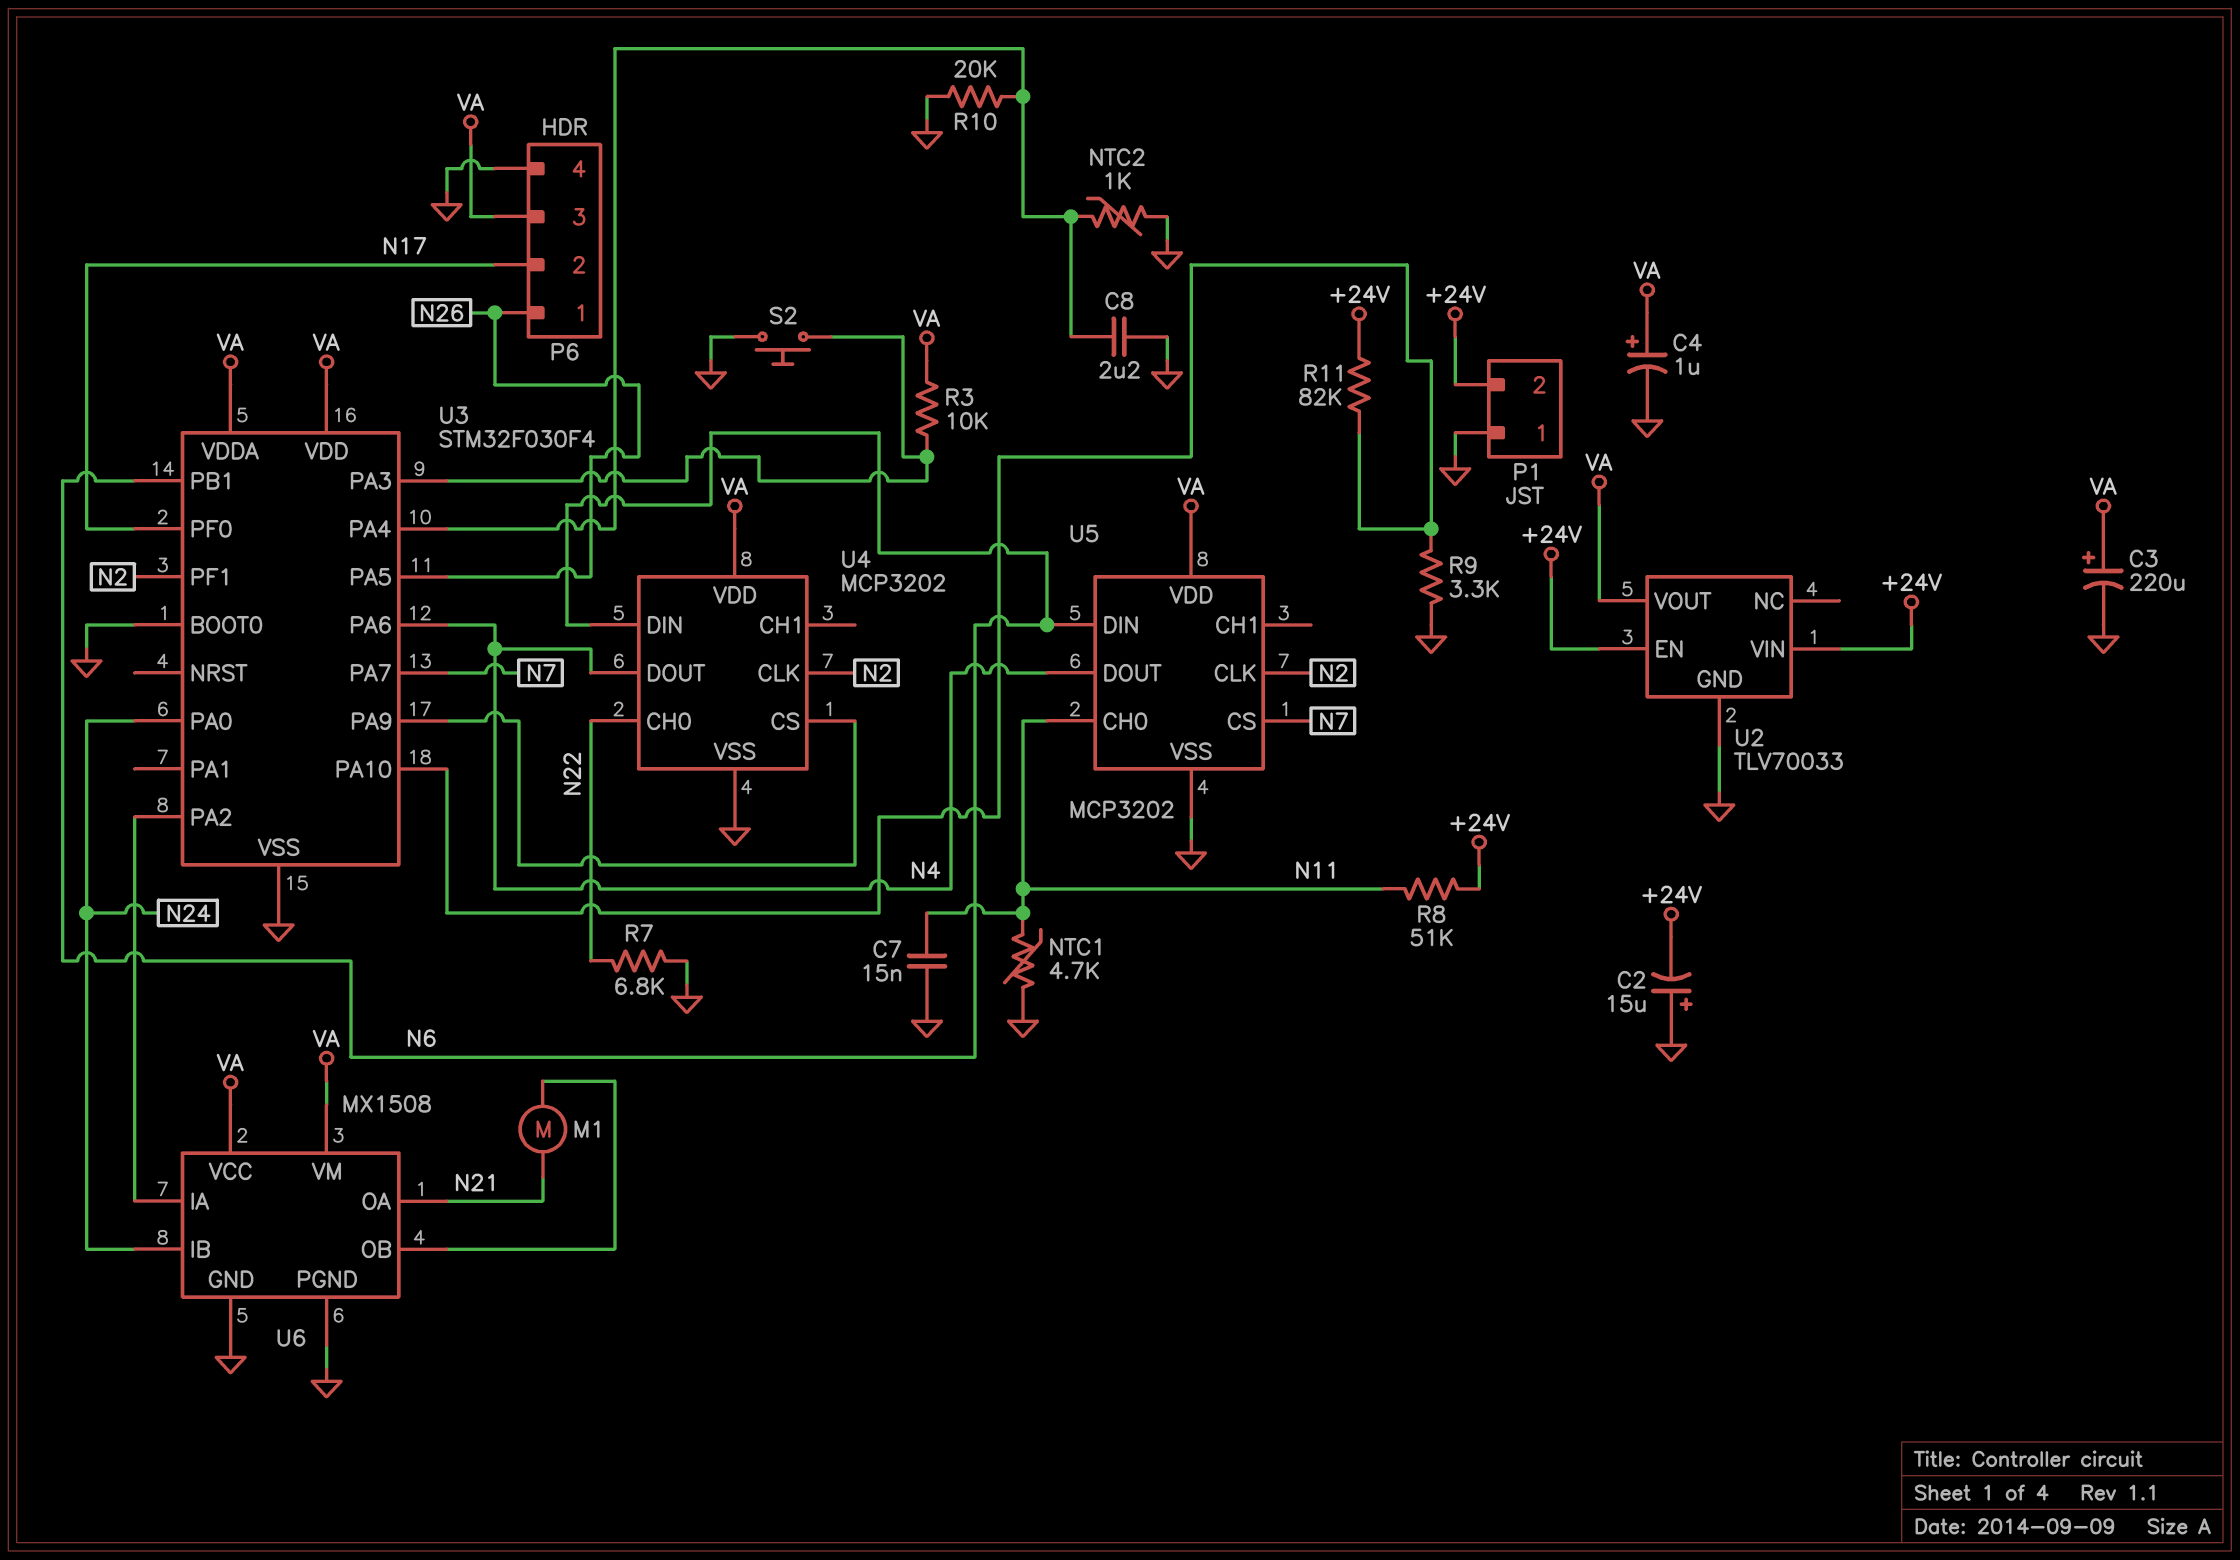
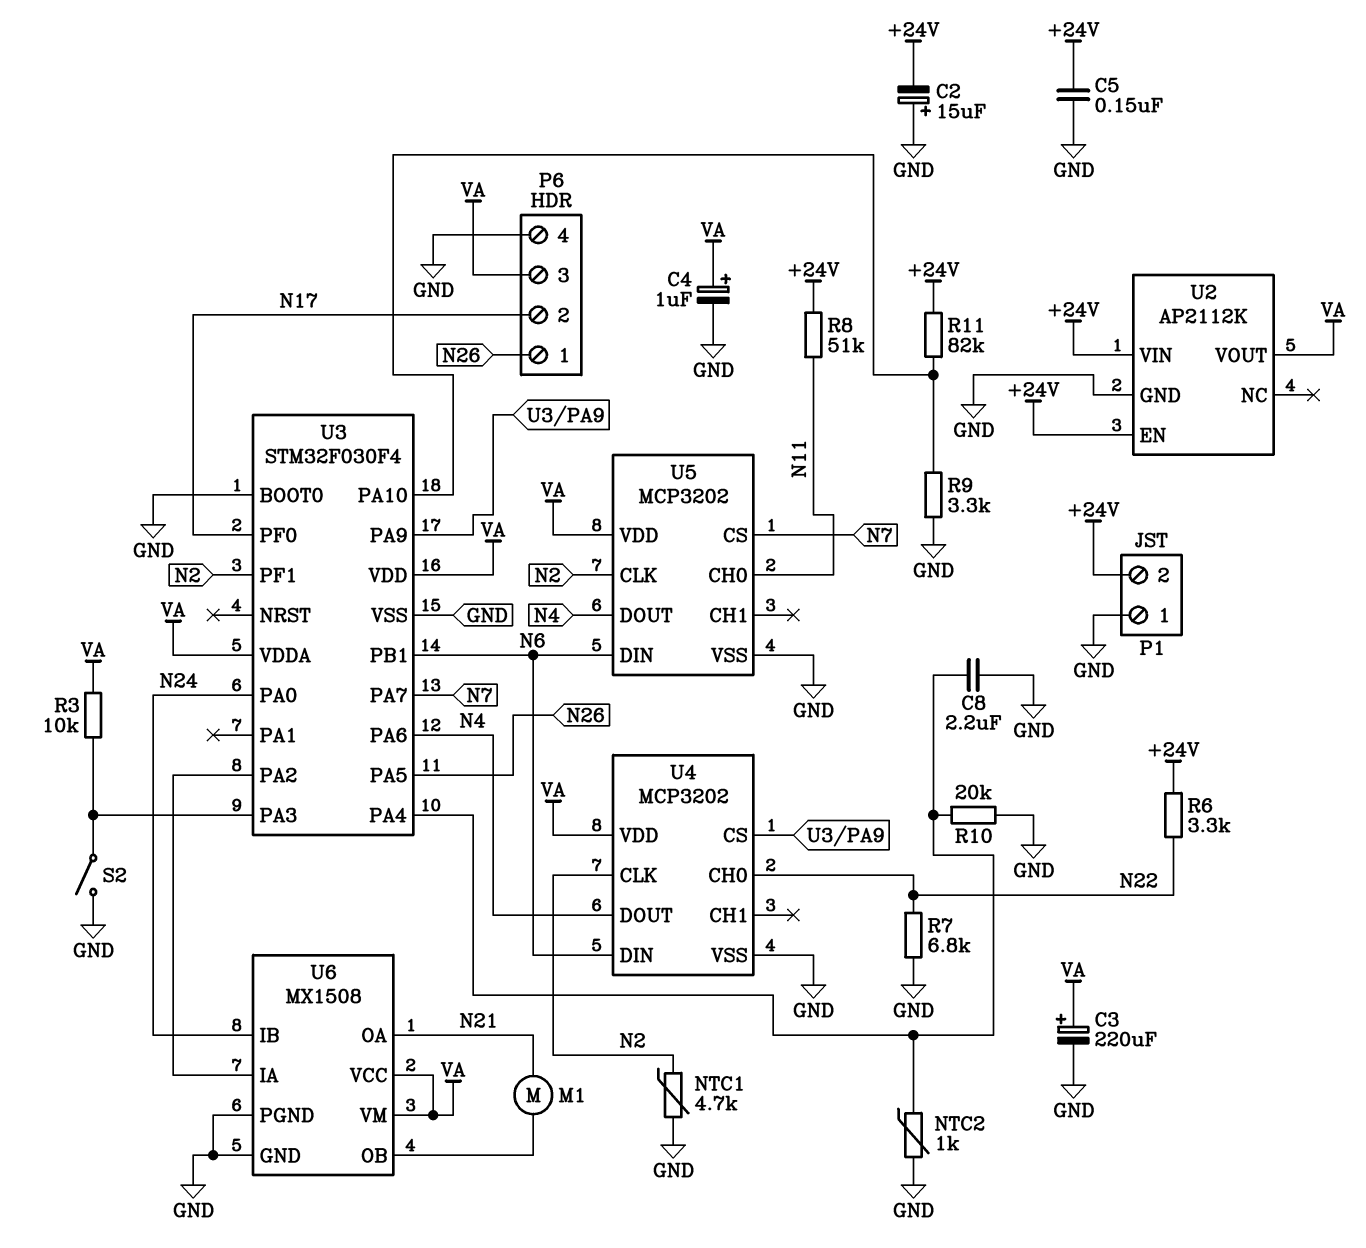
C5: none -> 150nF (+24V, GND)
C7: 15nF (GND, N11) -> none
NTC1: 4.7k (GND, N11) -> 4.7k (GND, N2)
R6: none -> 3.3k (+24V, N22)
S2: button (GND, U3/PA3) -> switch (GND, U3/PA3)
U2: TLV70033 -> AP2112K

